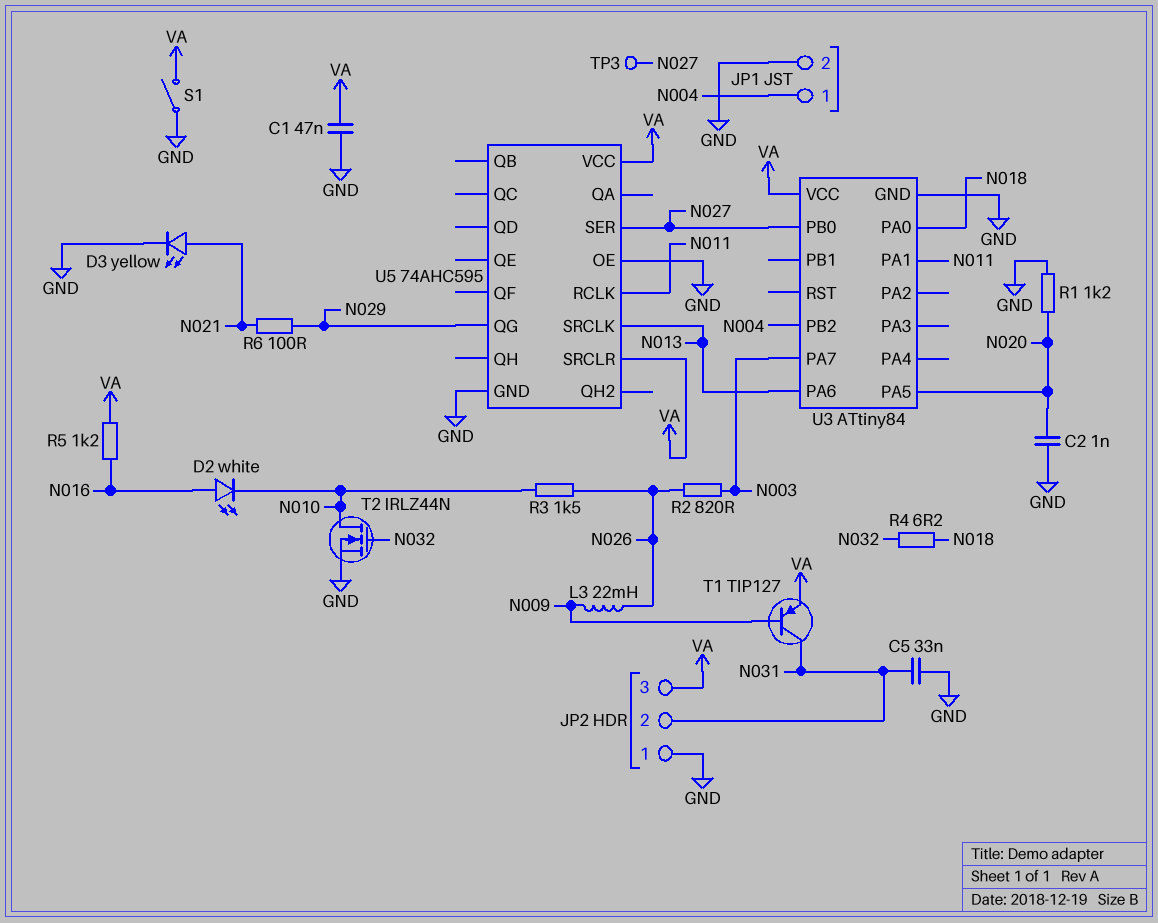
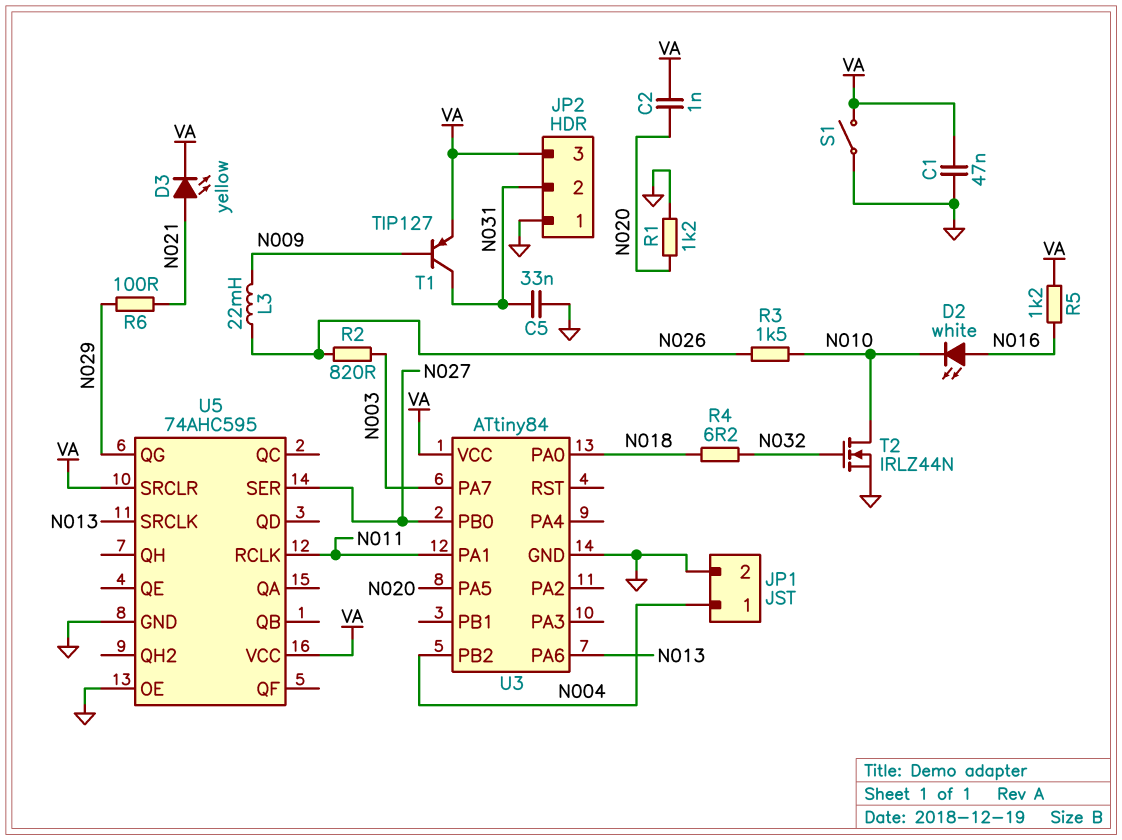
C2: 1nF (GND, N020) -> 1nF (N020, VA)
D3: LED yellow (A N021, K GND) -> LED yellow (A N021, K VA)
TP3: test point (N027) -> none

